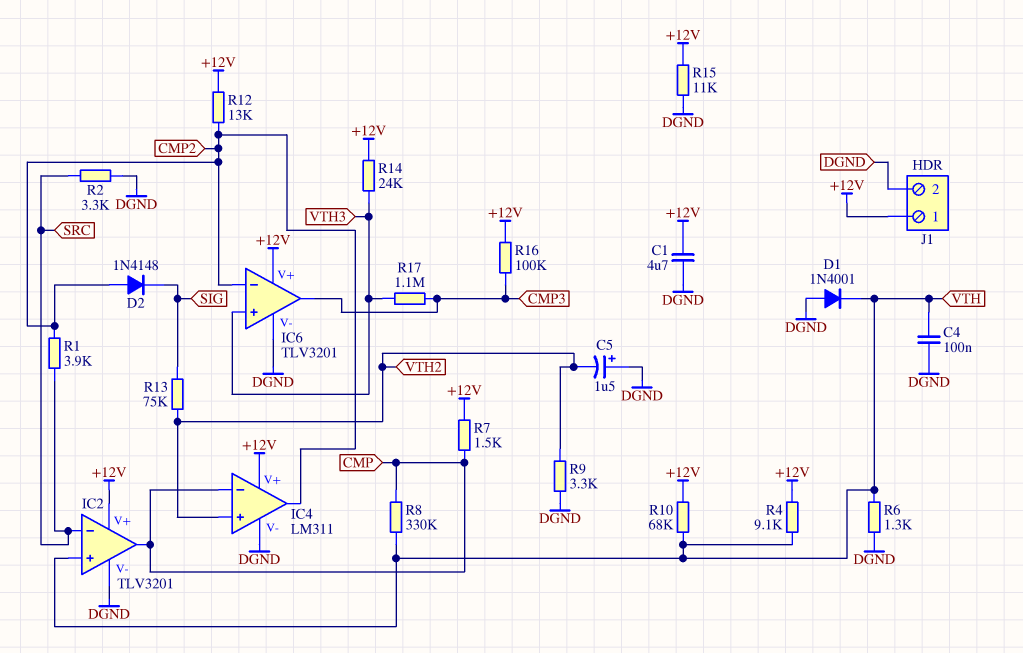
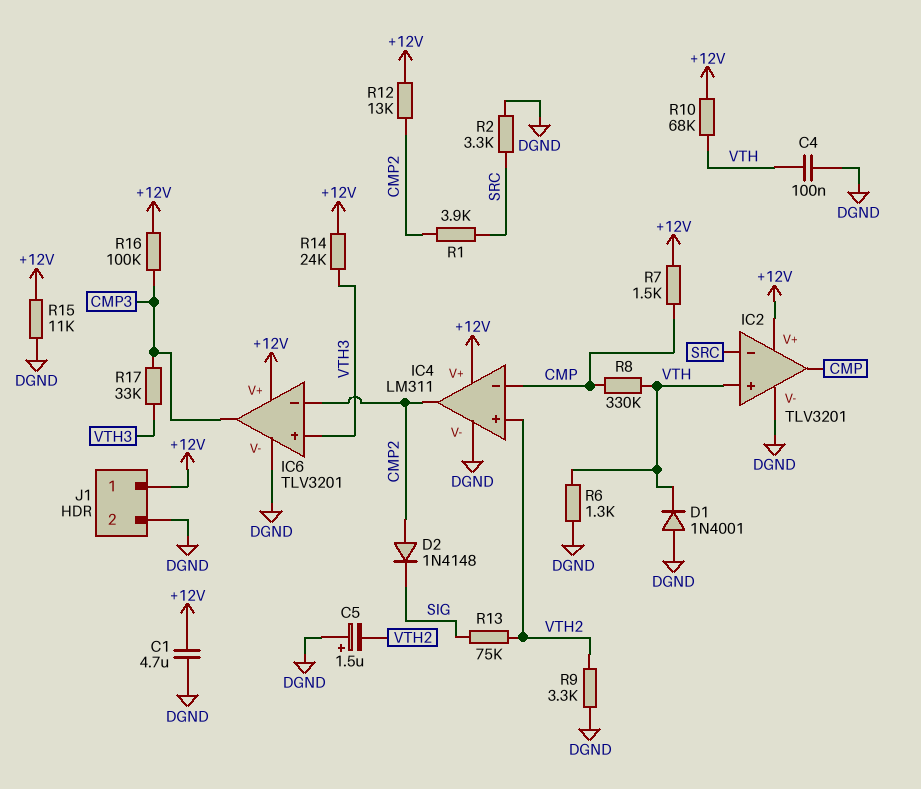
R4: 9.1k (+12V, VTH) -> none
R17: 1.1M (CMP3, VTH3) -> 33k (CMP3, VTH3)

